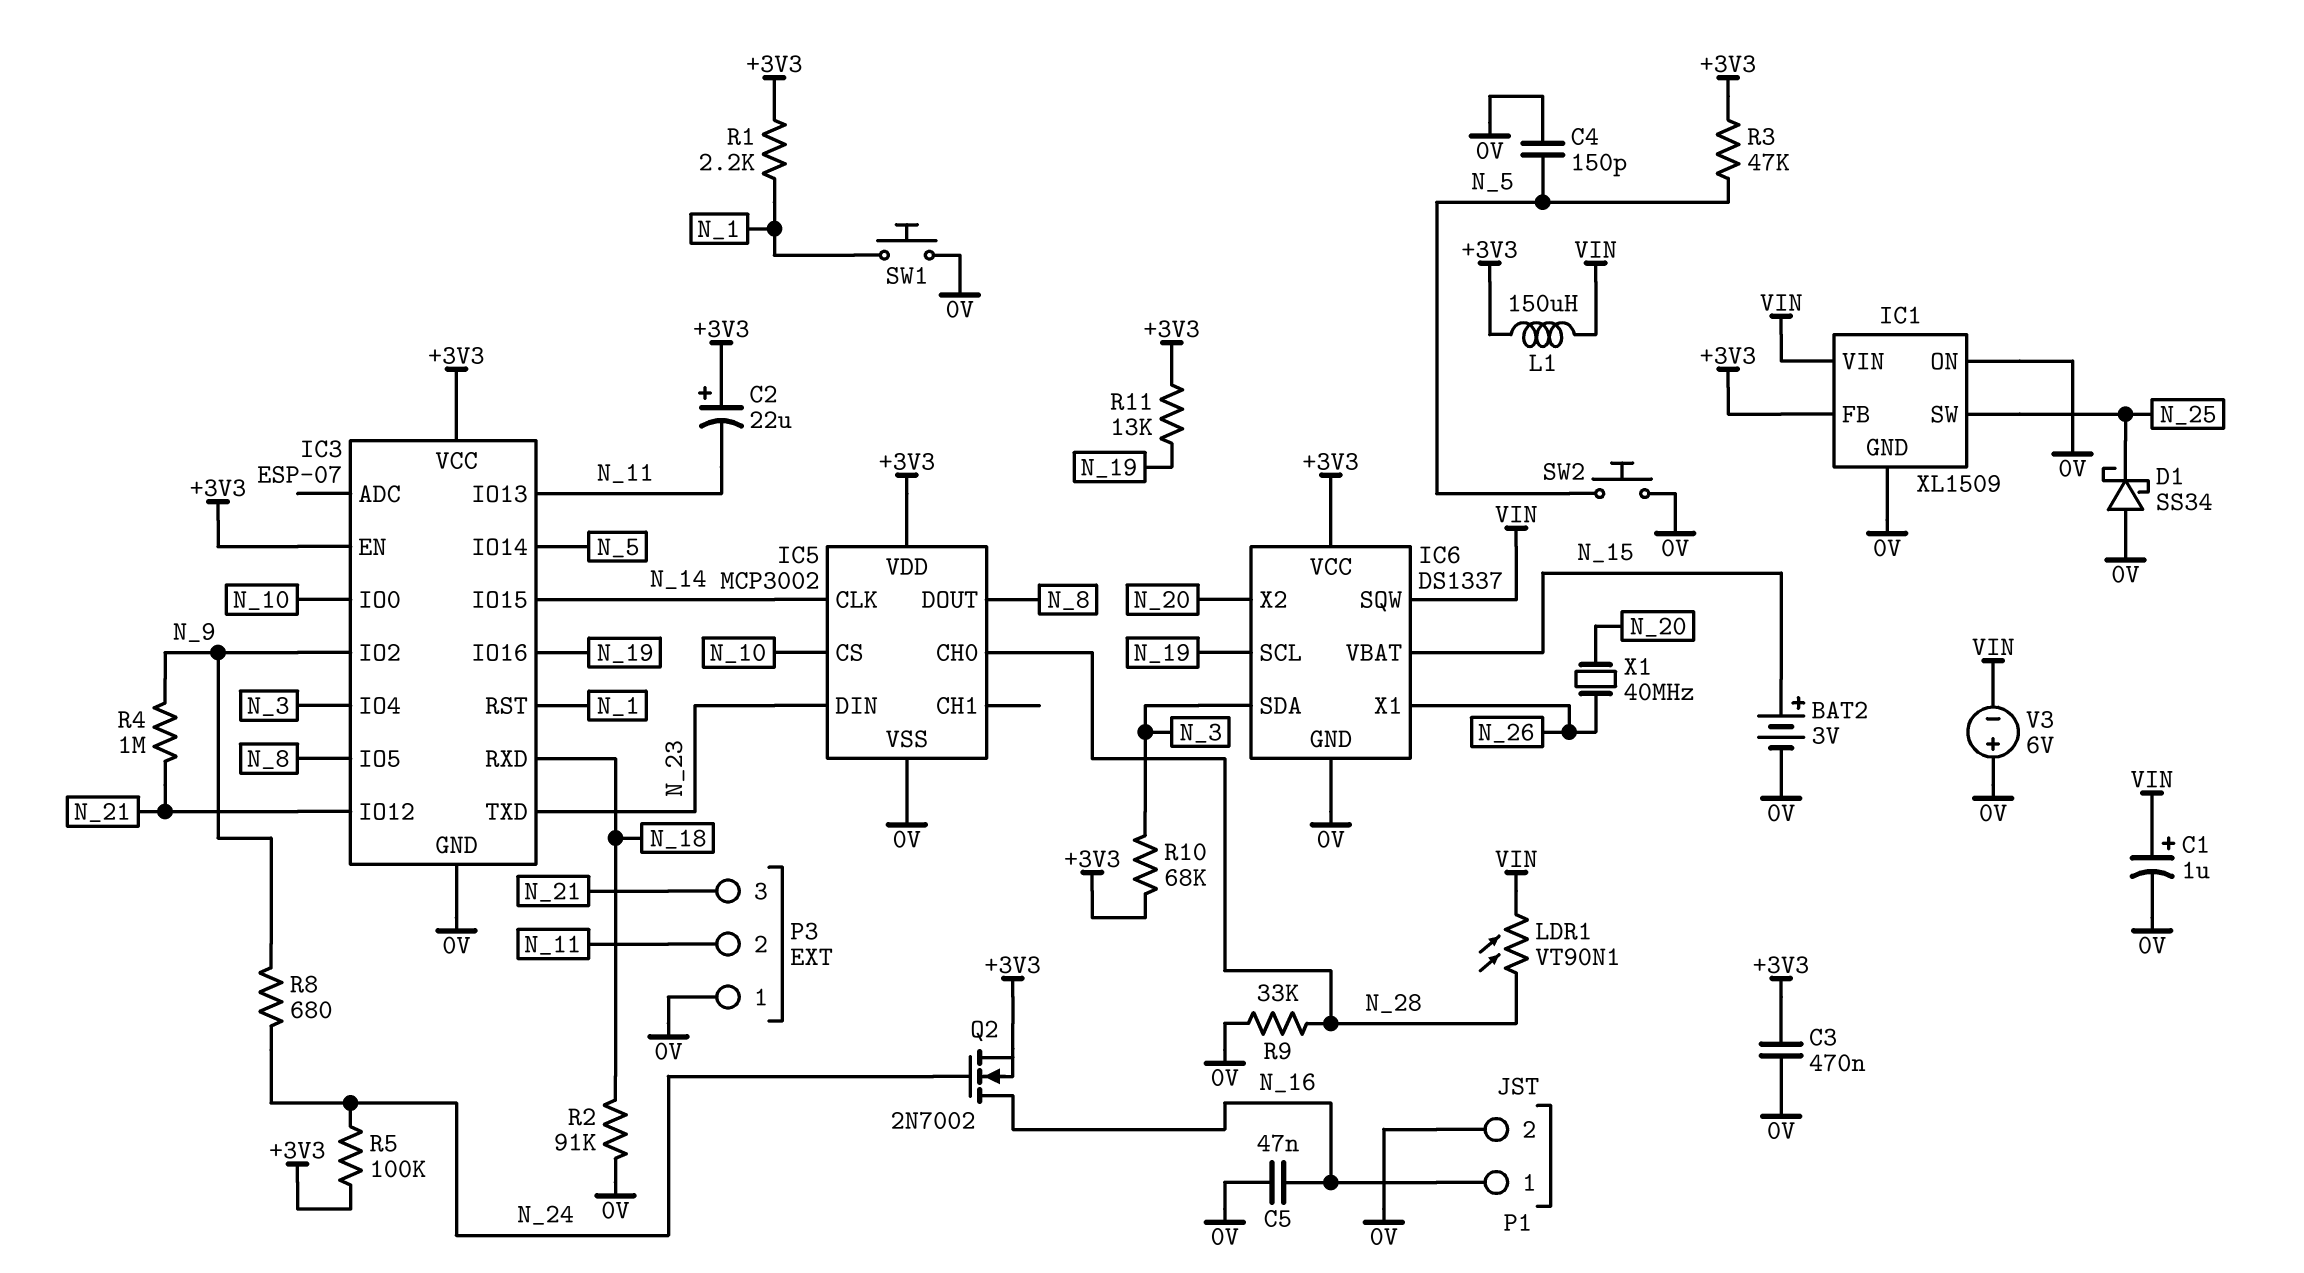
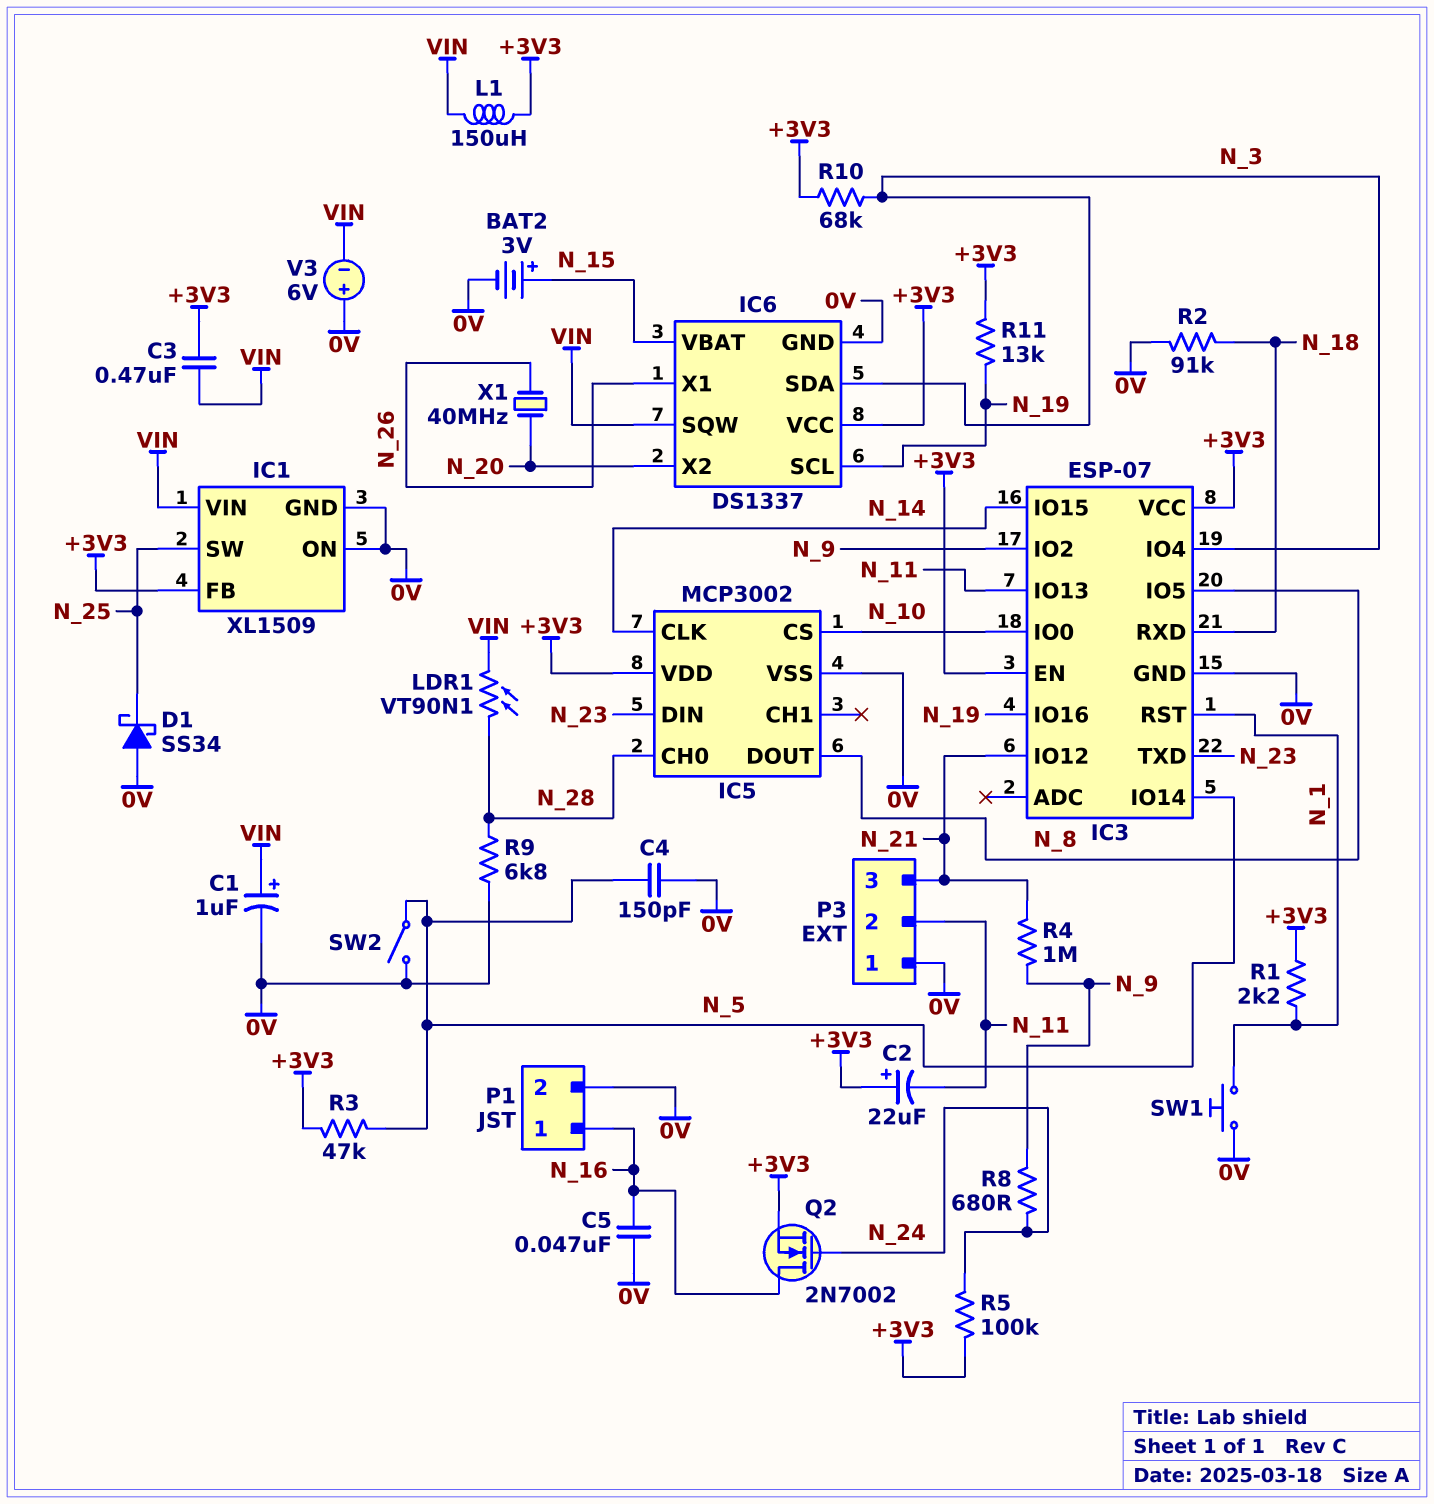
C3: 470nF (+3V3, 0V) -> 470nF (+3V3, VIN)
R9: 33k (0V, N_28) -> 6.8k (0V, N_28)
SW2: button (0V, N_5) -> switch (0V, N_5)

